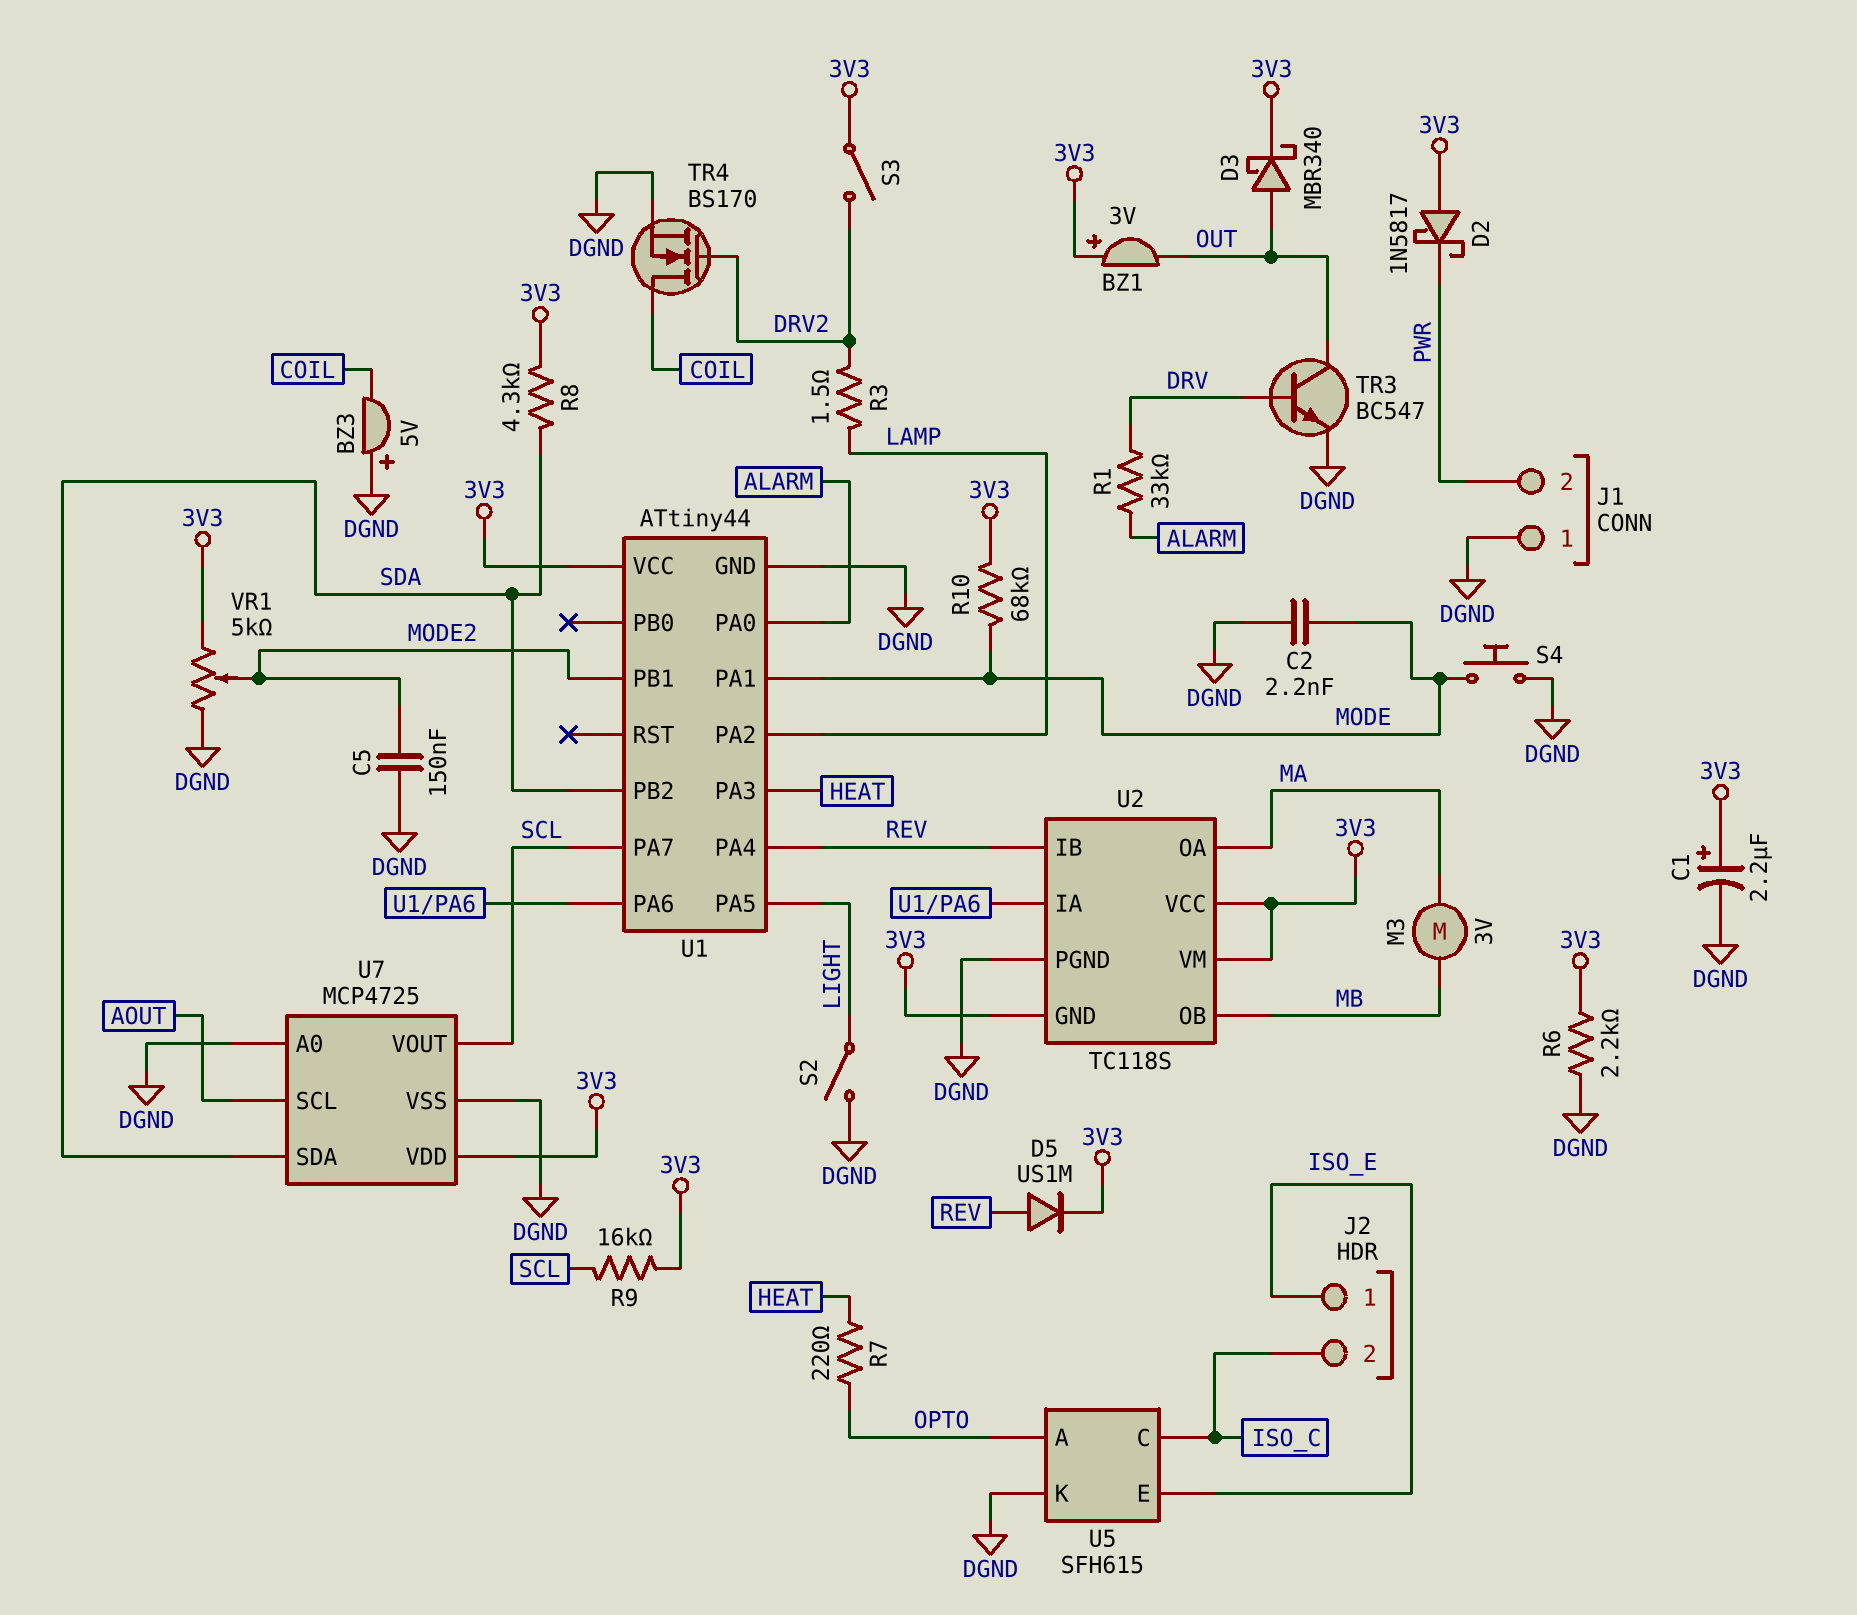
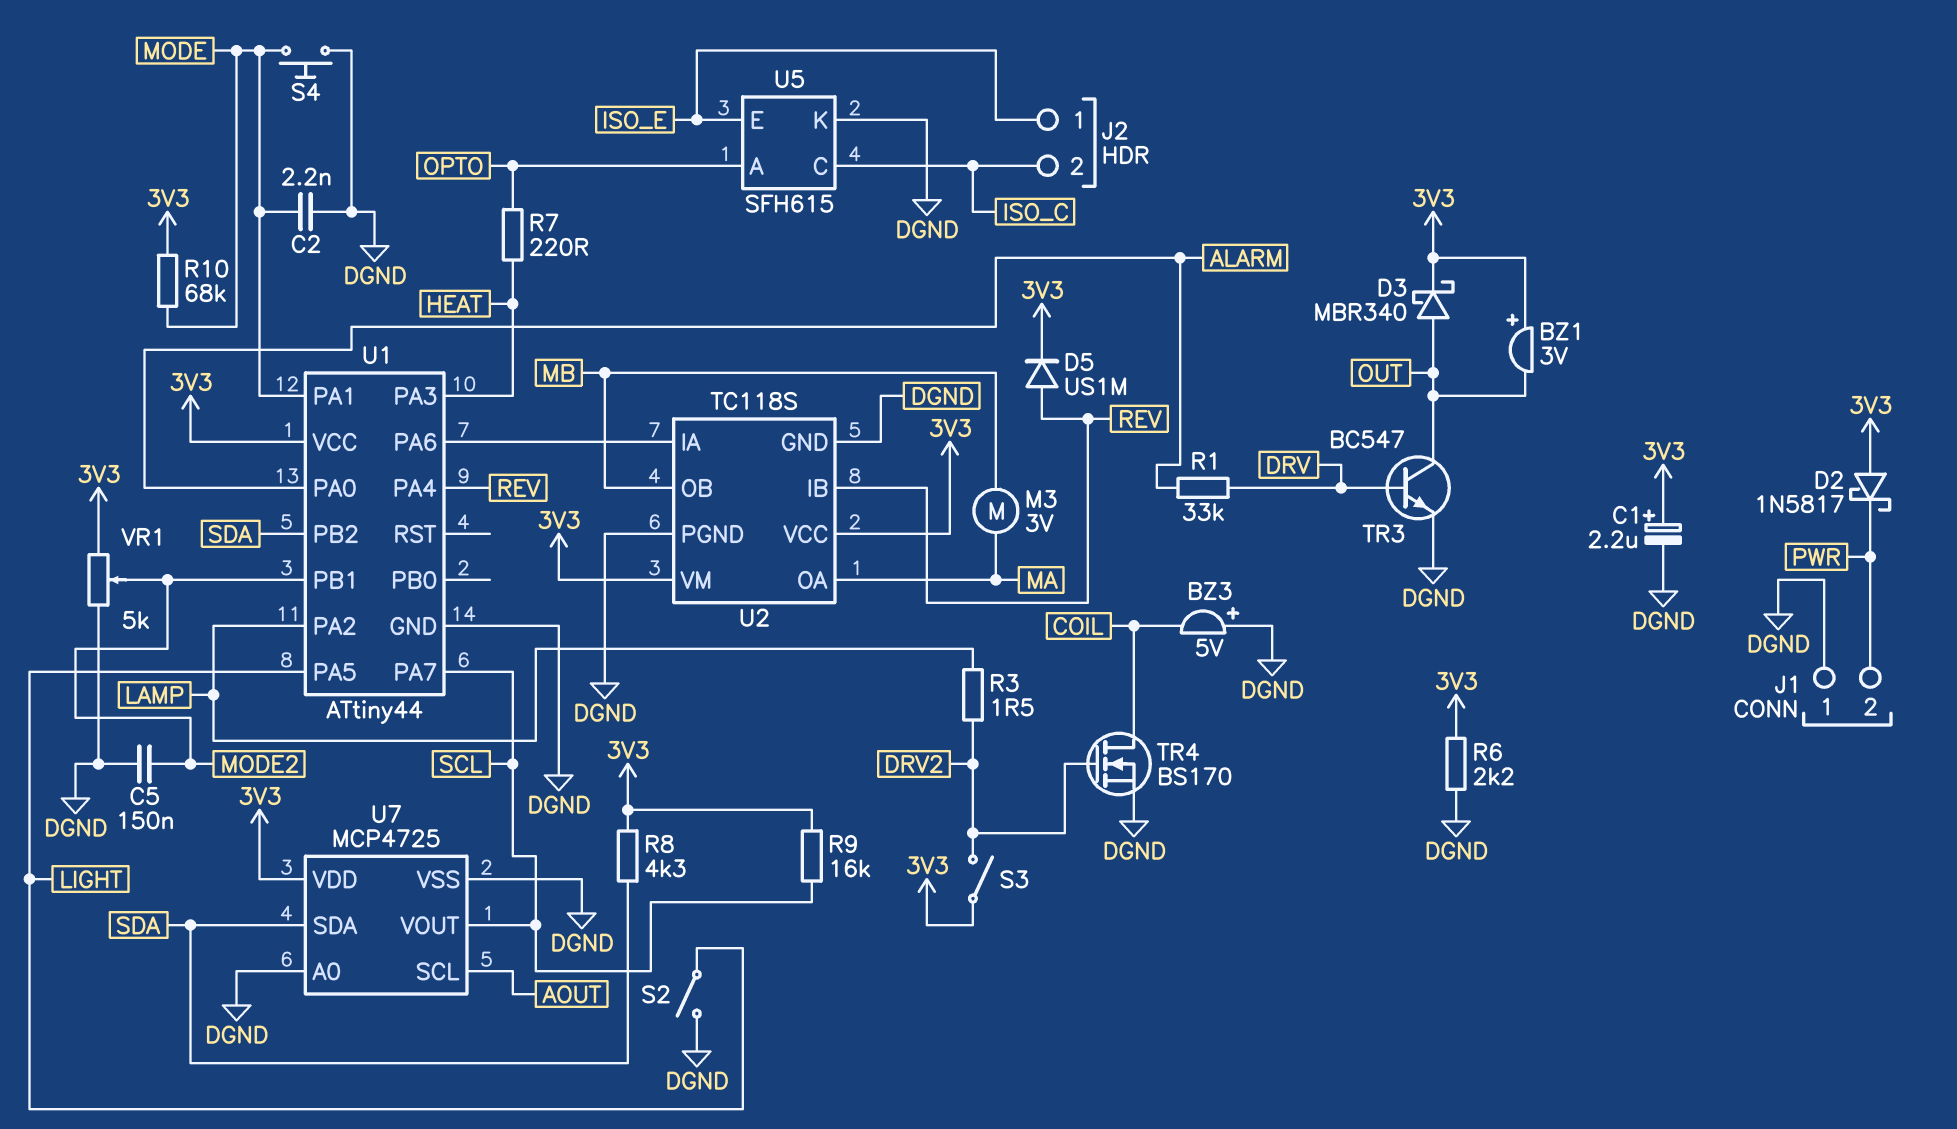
U2 pin GND: 3V3 -> DGND

